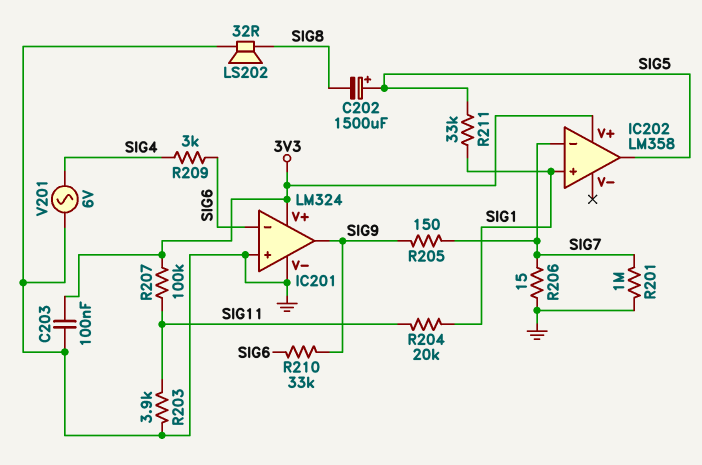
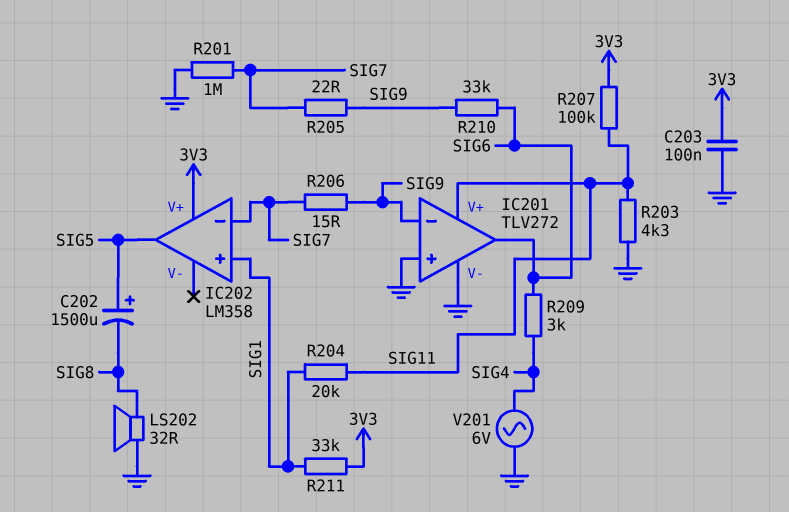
IC201: LM324 -> TLV272
IC201 pin V+: 3V3 -> SIG11
IC201 pin in-: SIG6 -> SIG9
IC201 pin out: SIG9 -> SIG6
R203: 3.9k (GND, SIG11) -> 4.3k (GND, SIG11)
R205: 150 (SIG7, SIG9) -> 22 (SIG7, SIG9)
R206: 15 (GND, SIG7) -> 15 (SIG7, SIG9)
R211: 33k (SIG1, SIG5) -> 33k (3V3, SIG1)

